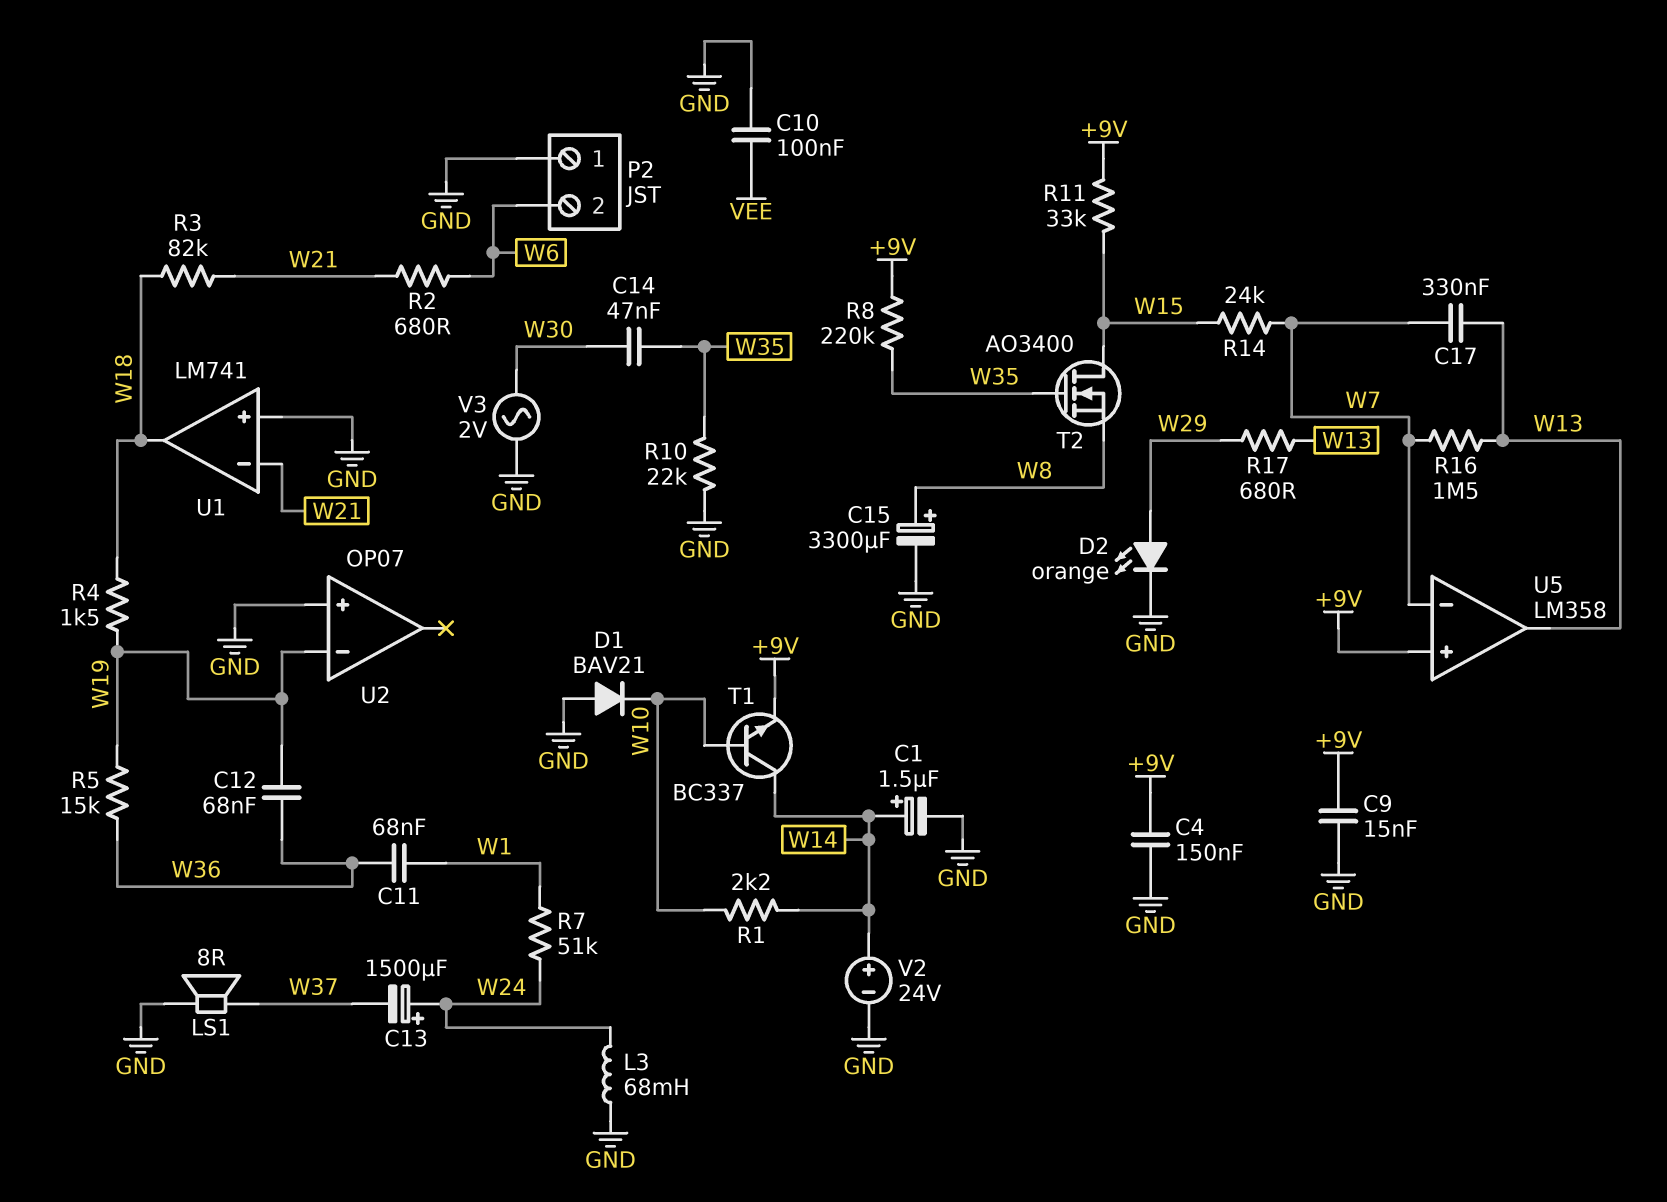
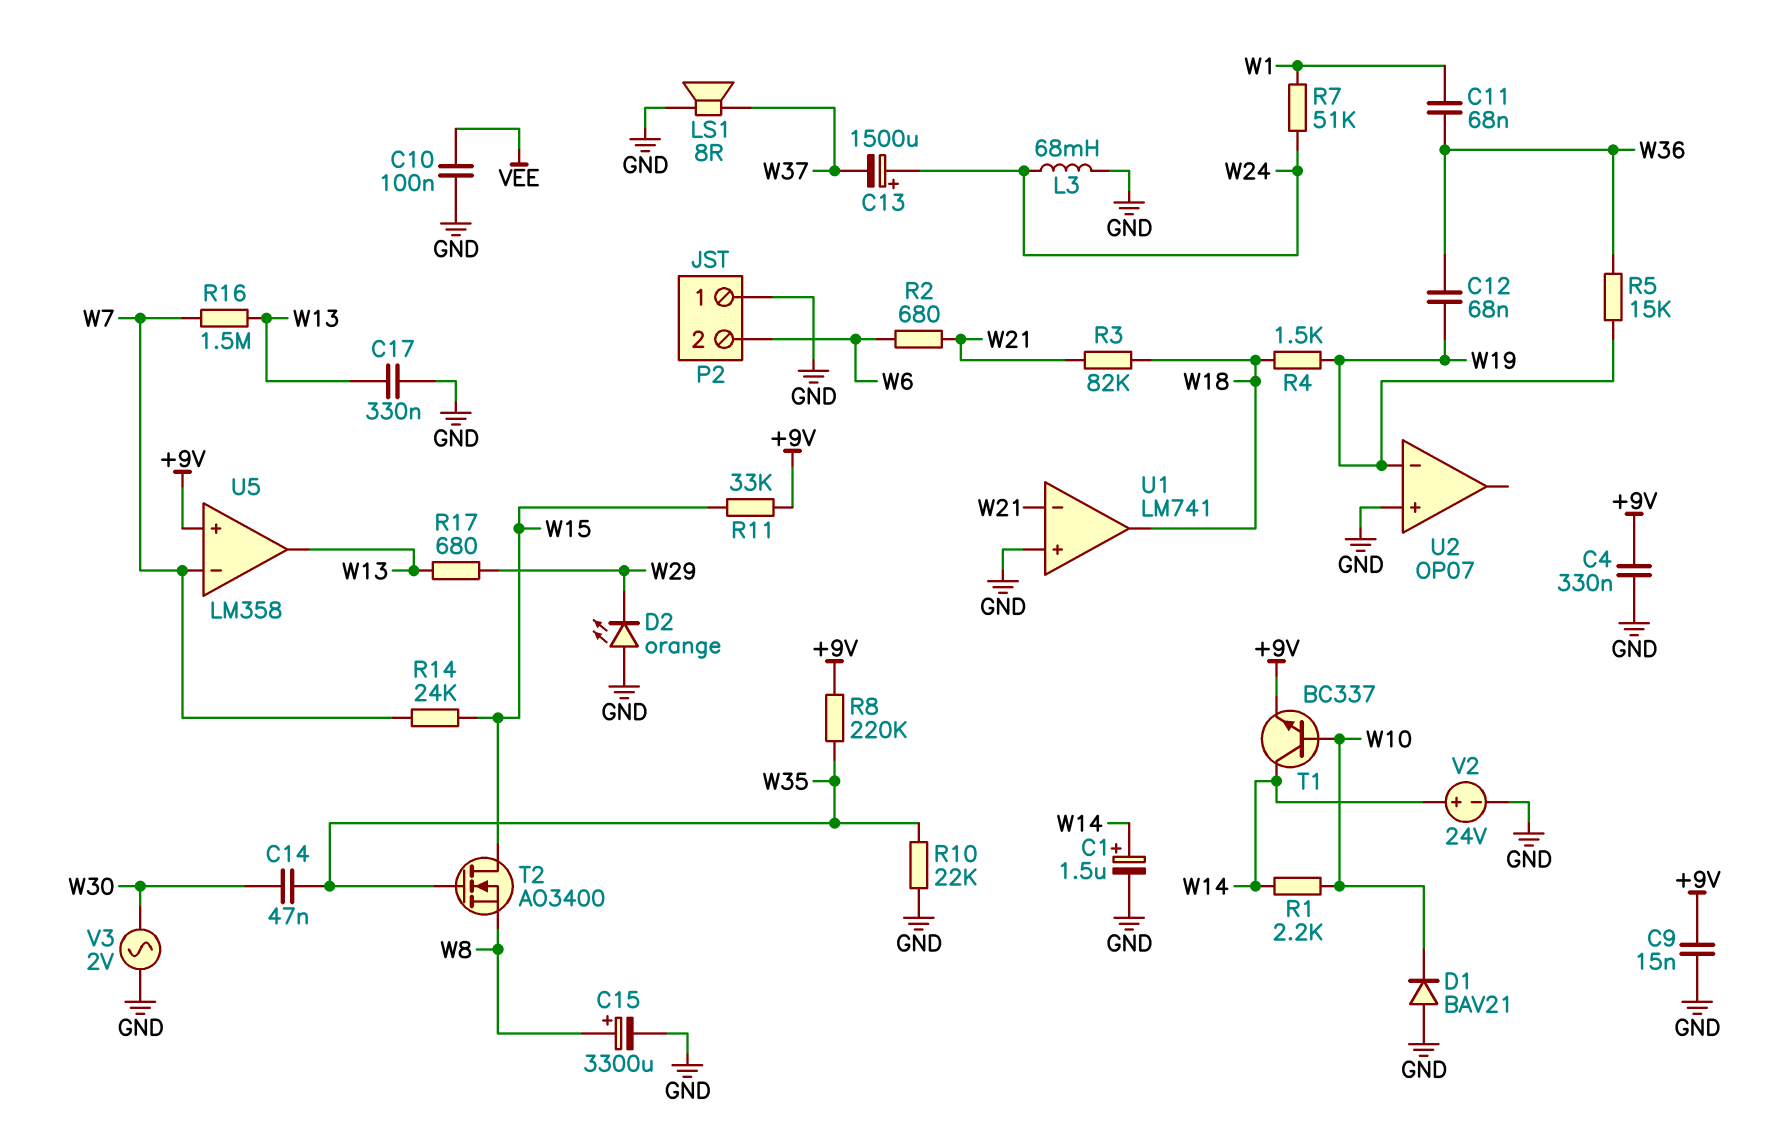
C4: 150nF (+9V, GND) -> 330nF (+9V, GND)
C17: 330nF (W7, W13) -> 330nF (GND, W13)
D2: LED orange (A W29, K GND) -> LED orange (A GND, K W29)

